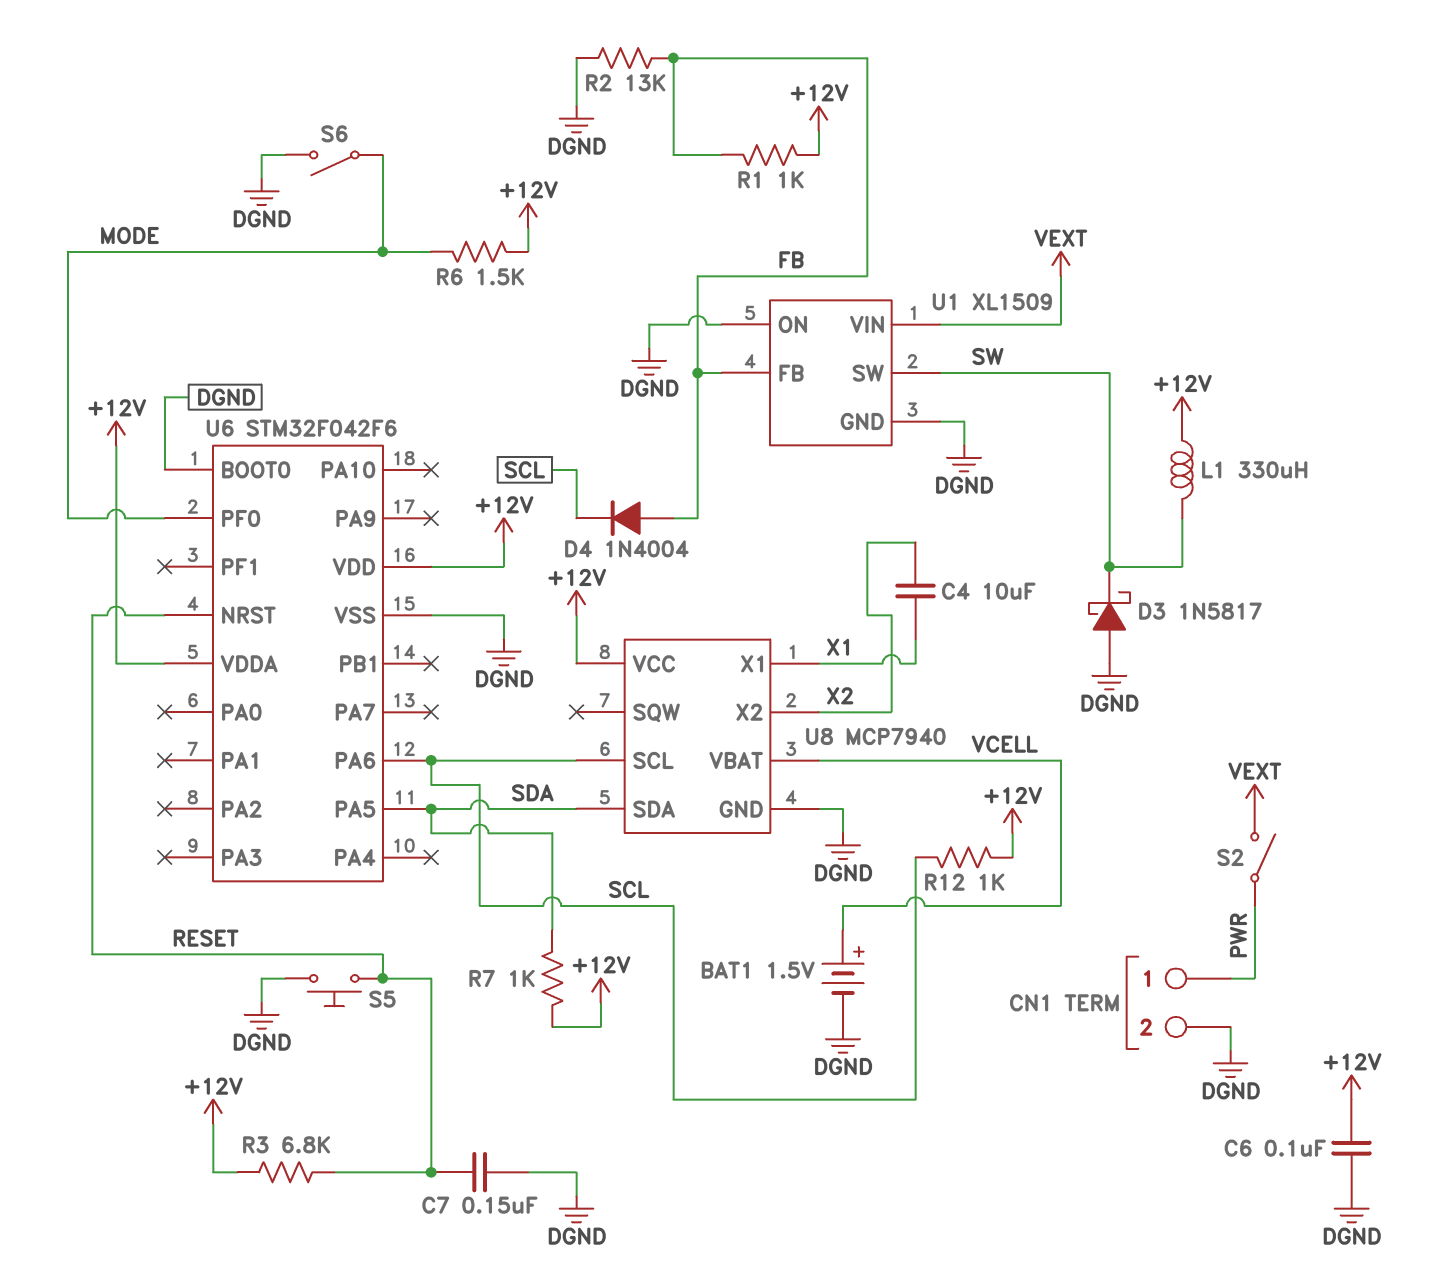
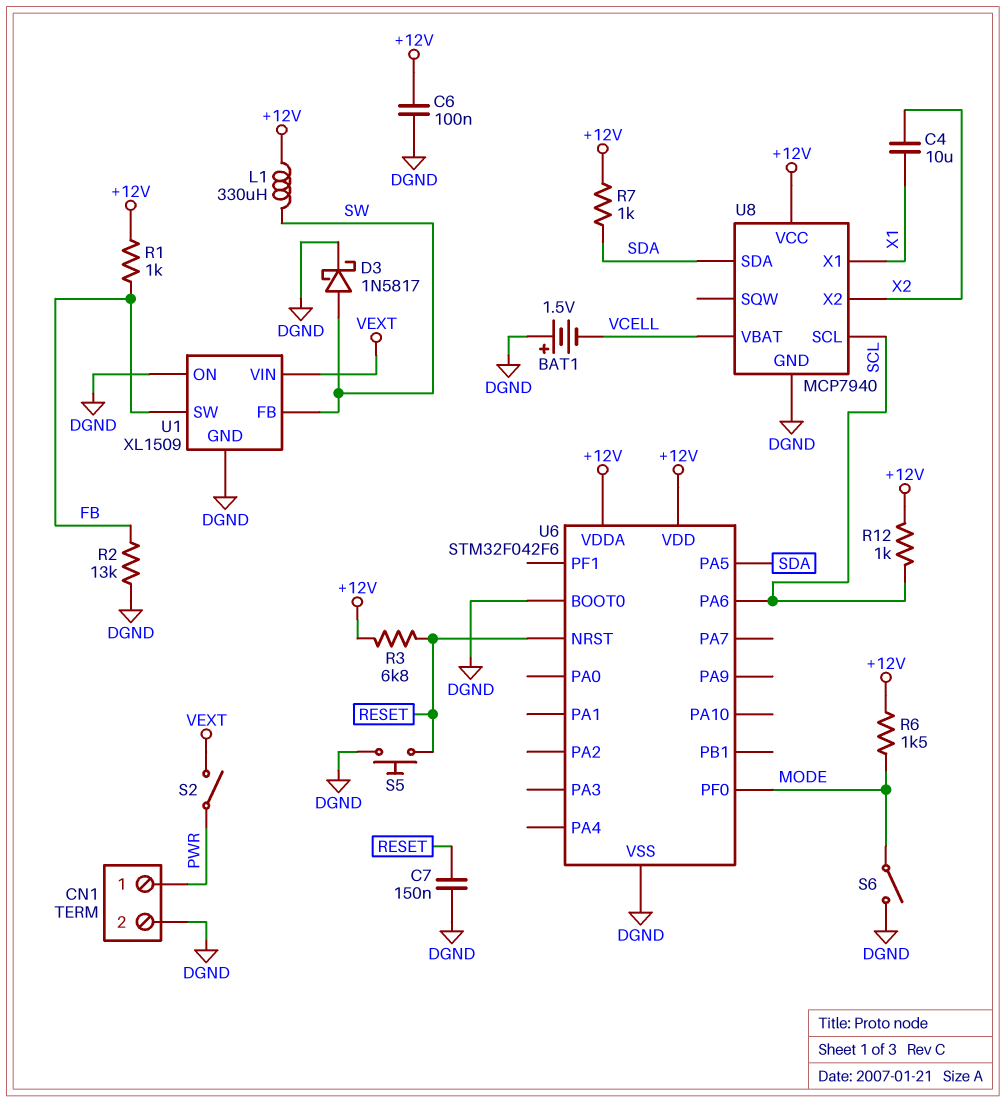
BAT1: 1.5V (plus VCELL, minus DGND) -> 1.5V (plus DGND, minus VCELL)
D3: schottky 1N5817 (A DGND, K SW) -> schottky 1N5817 (A SW, K DGND)
D4: diode 1N4004 (A FB, K SCL) -> none
U1 pin FB: FB -> SW
U1 pin SW: SW -> FB

